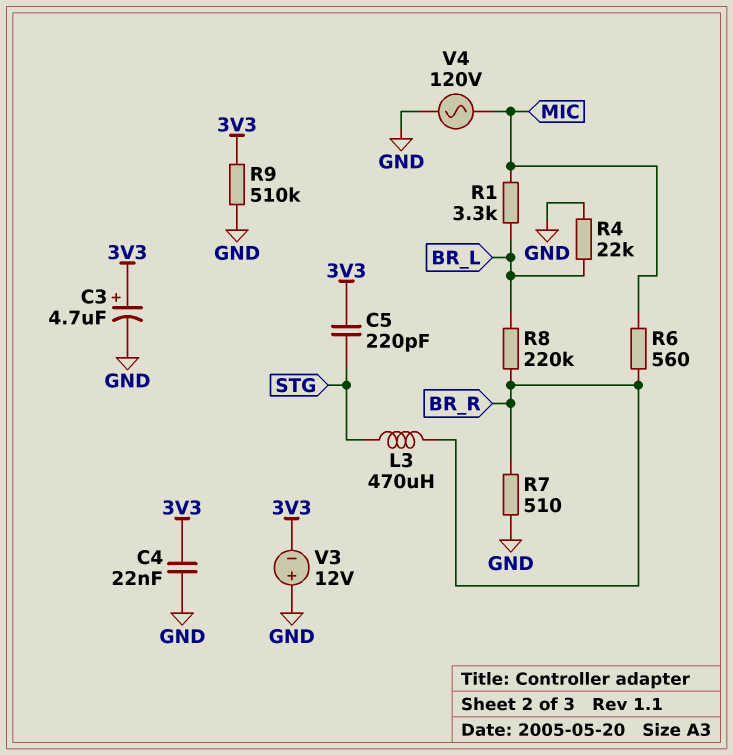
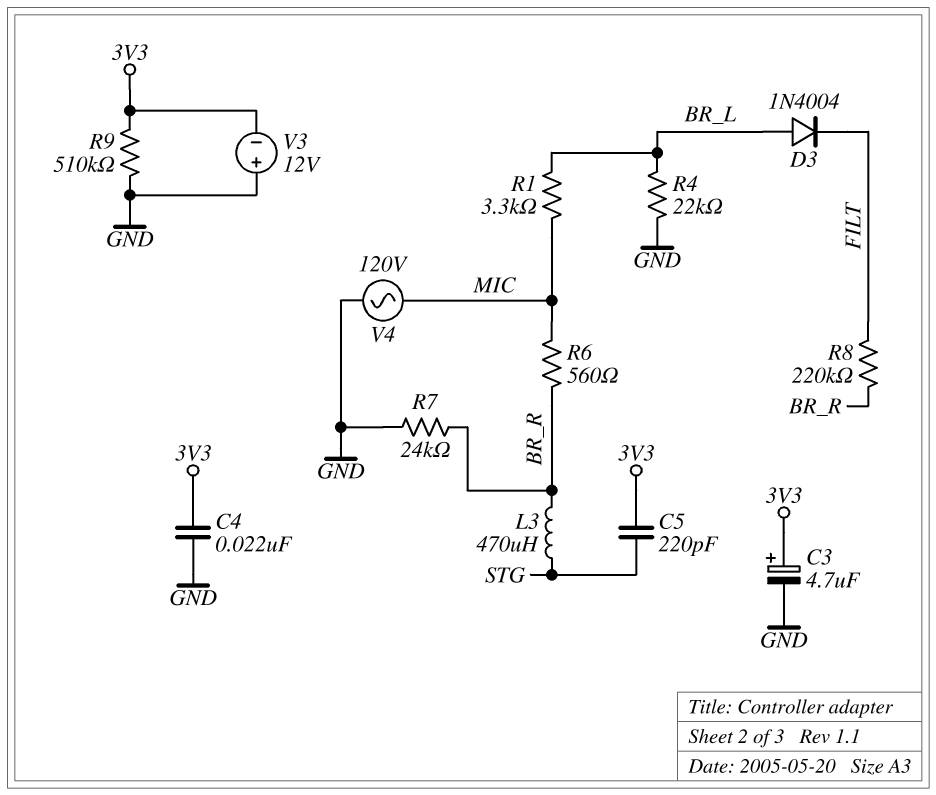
D3: none -> diode 1N4004 (A BR_L, K FILT)
R7: 510 (BR_R, GND) -> 24k (BR_R, GND)
R8: 220k (BR_L, BR_R) -> 220k (BR_R, FILT)

